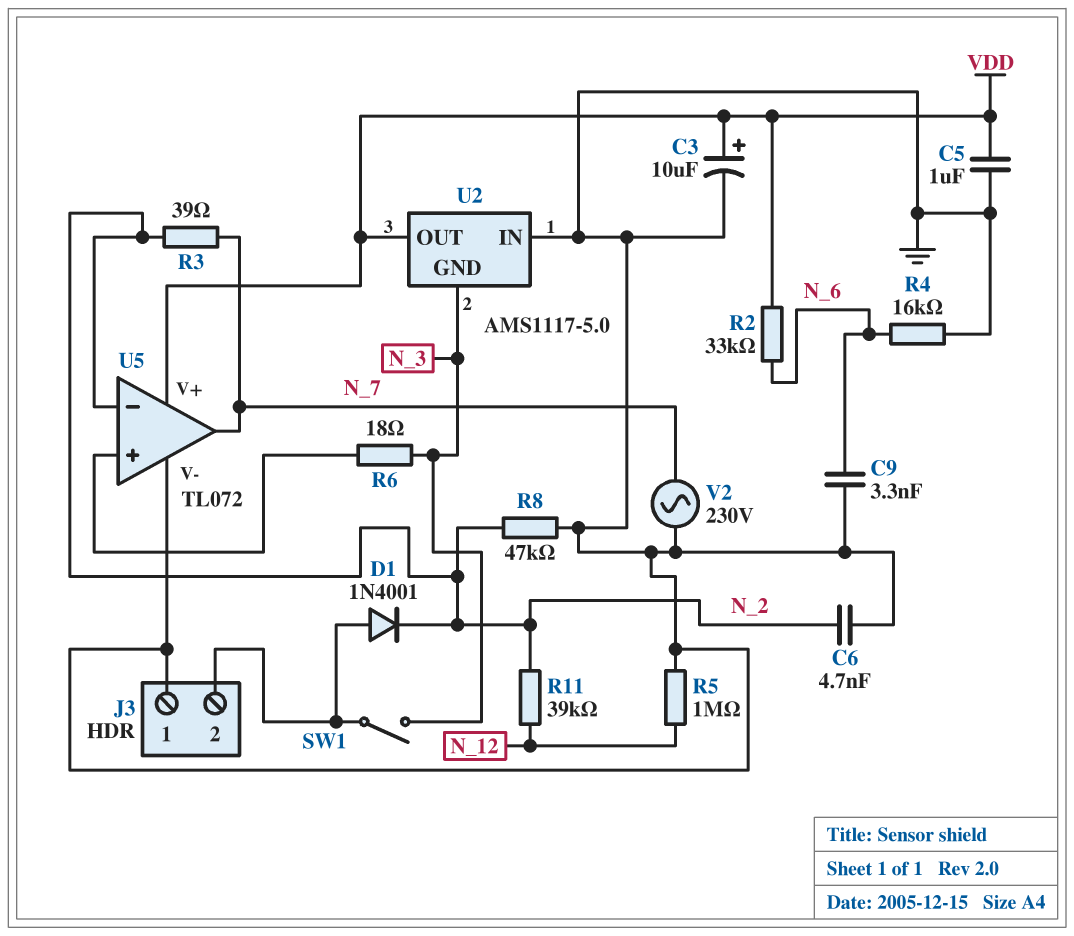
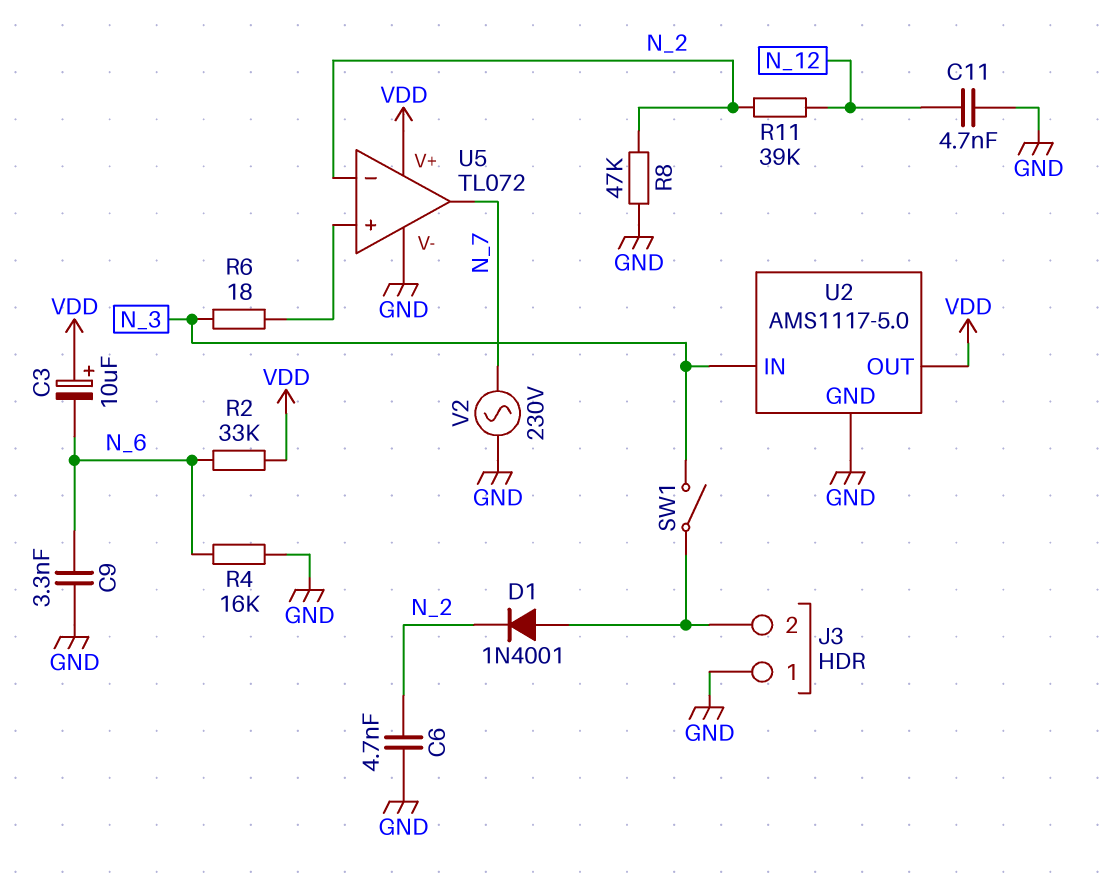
C3: 10uF (plus VDD, minus GND) -> 10uF (plus VDD, minus N_6)
C5: 1uF (GND, VDD) -> none
C11: none -> 4.7nF (GND, N_12)
R3: 39 (N_2, N_7) -> none
R5: 1M (GND, N_12) -> none
U2 pin GND: N_3 -> GND
U2 pin IN: GND -> N_3

